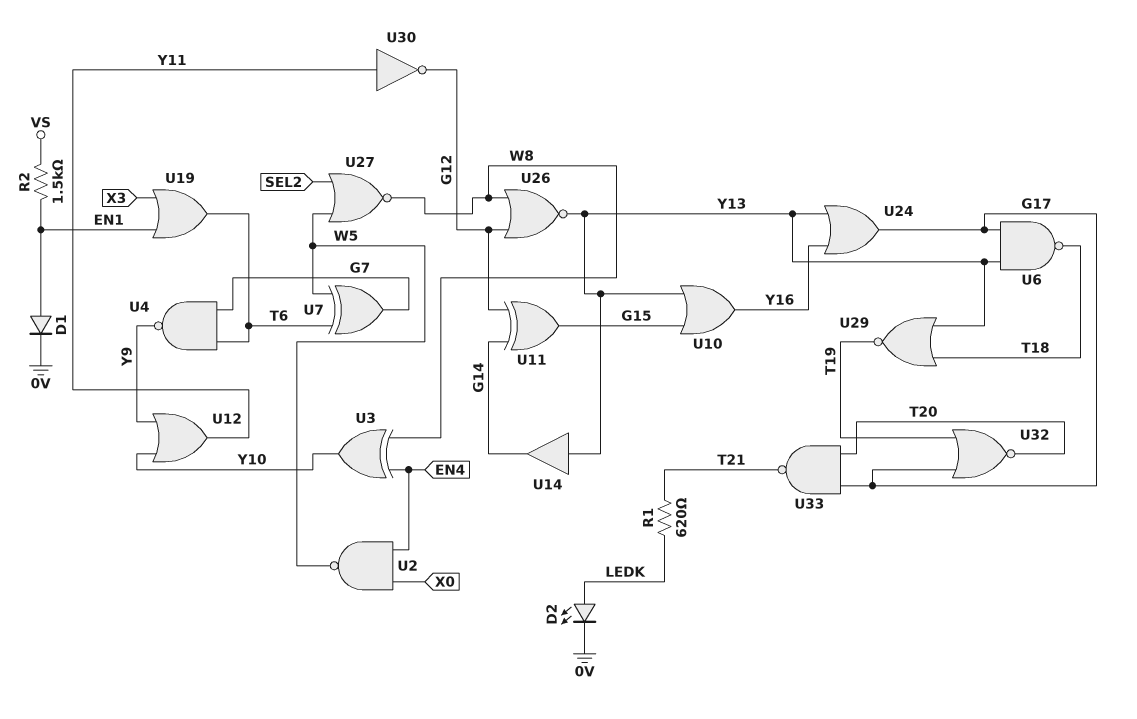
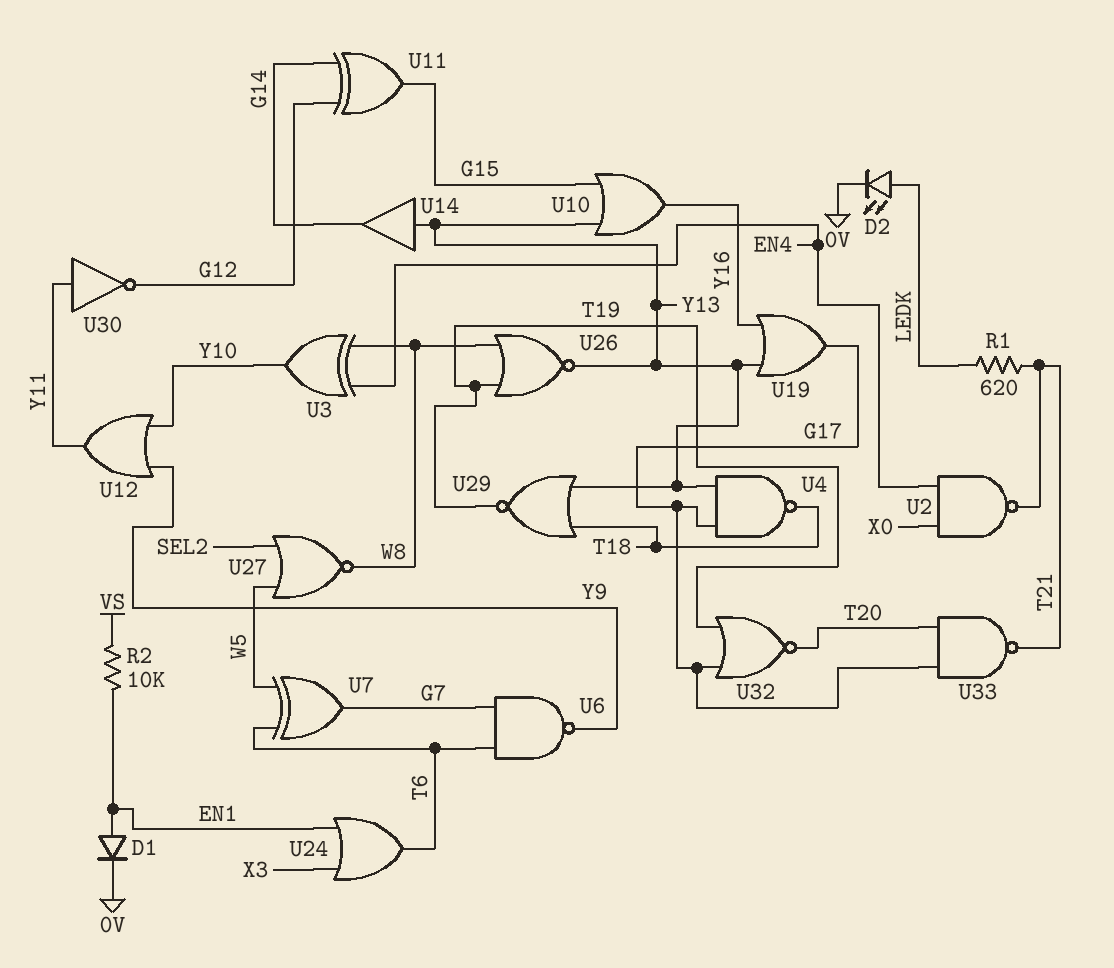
R2: 1.5k (EN1, VS) -> 10k (EN1, VS)
U2: NAND (in EN4, in X0, out W5) -> NAND (in EN4, in X0, out T21)
U4: NAND (in G7, in T6, out Y9) -> NAND (in G17, in Y13, out T18)
U6: NAND (in G17, in Y13, out T18) -> NAND (in G7, in T6, out Y9)
U19: OR (in EN1, in X3, out T6) -> OR (in Y13, in Y16, out G17)
U24: OR (in Y13, in Y16, out G17) -> OR (in EN1, in X3, out T6)
U26: NOR (in G12, in W8, out Y13) -> NOR (in T19, in W8, out Y13)

